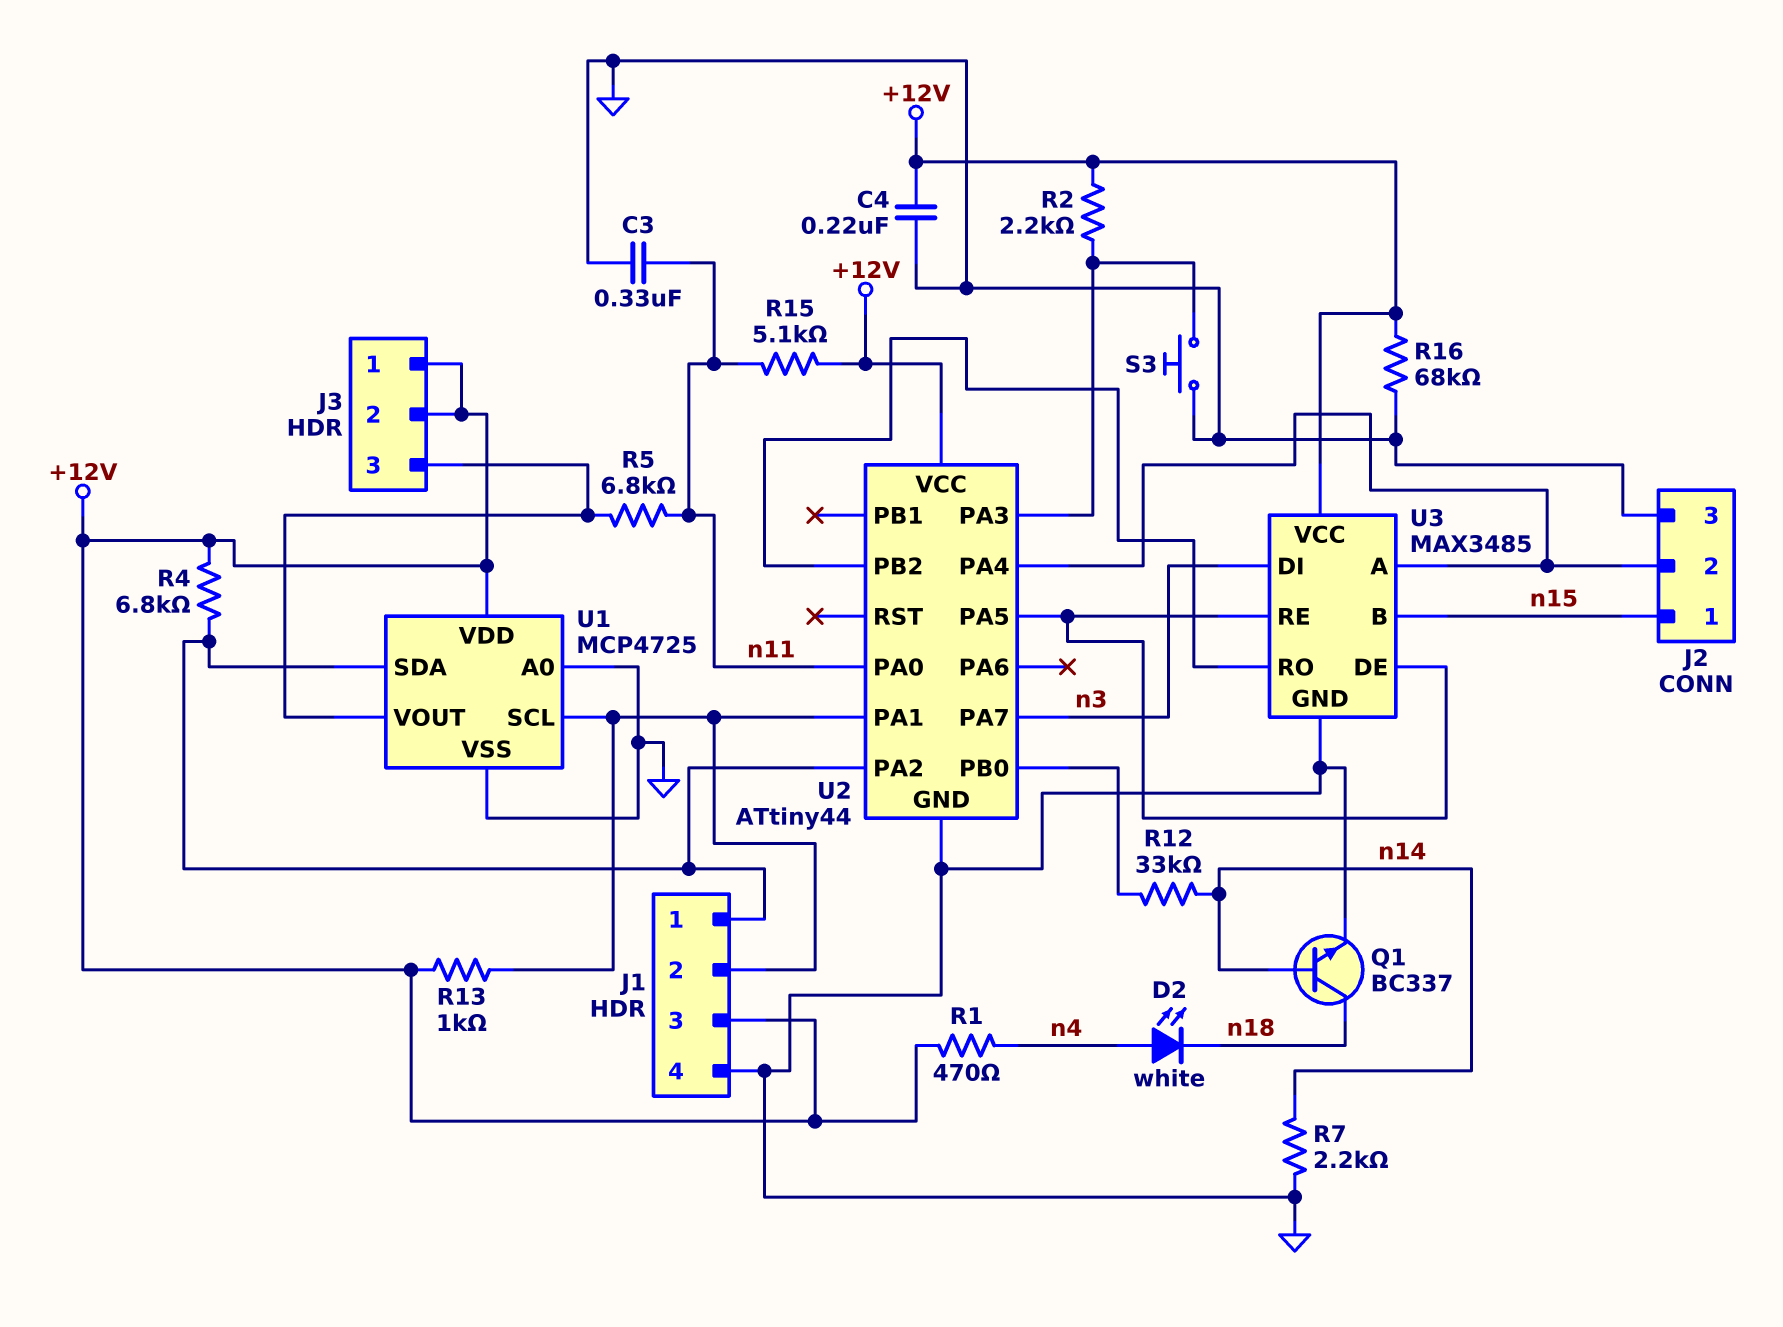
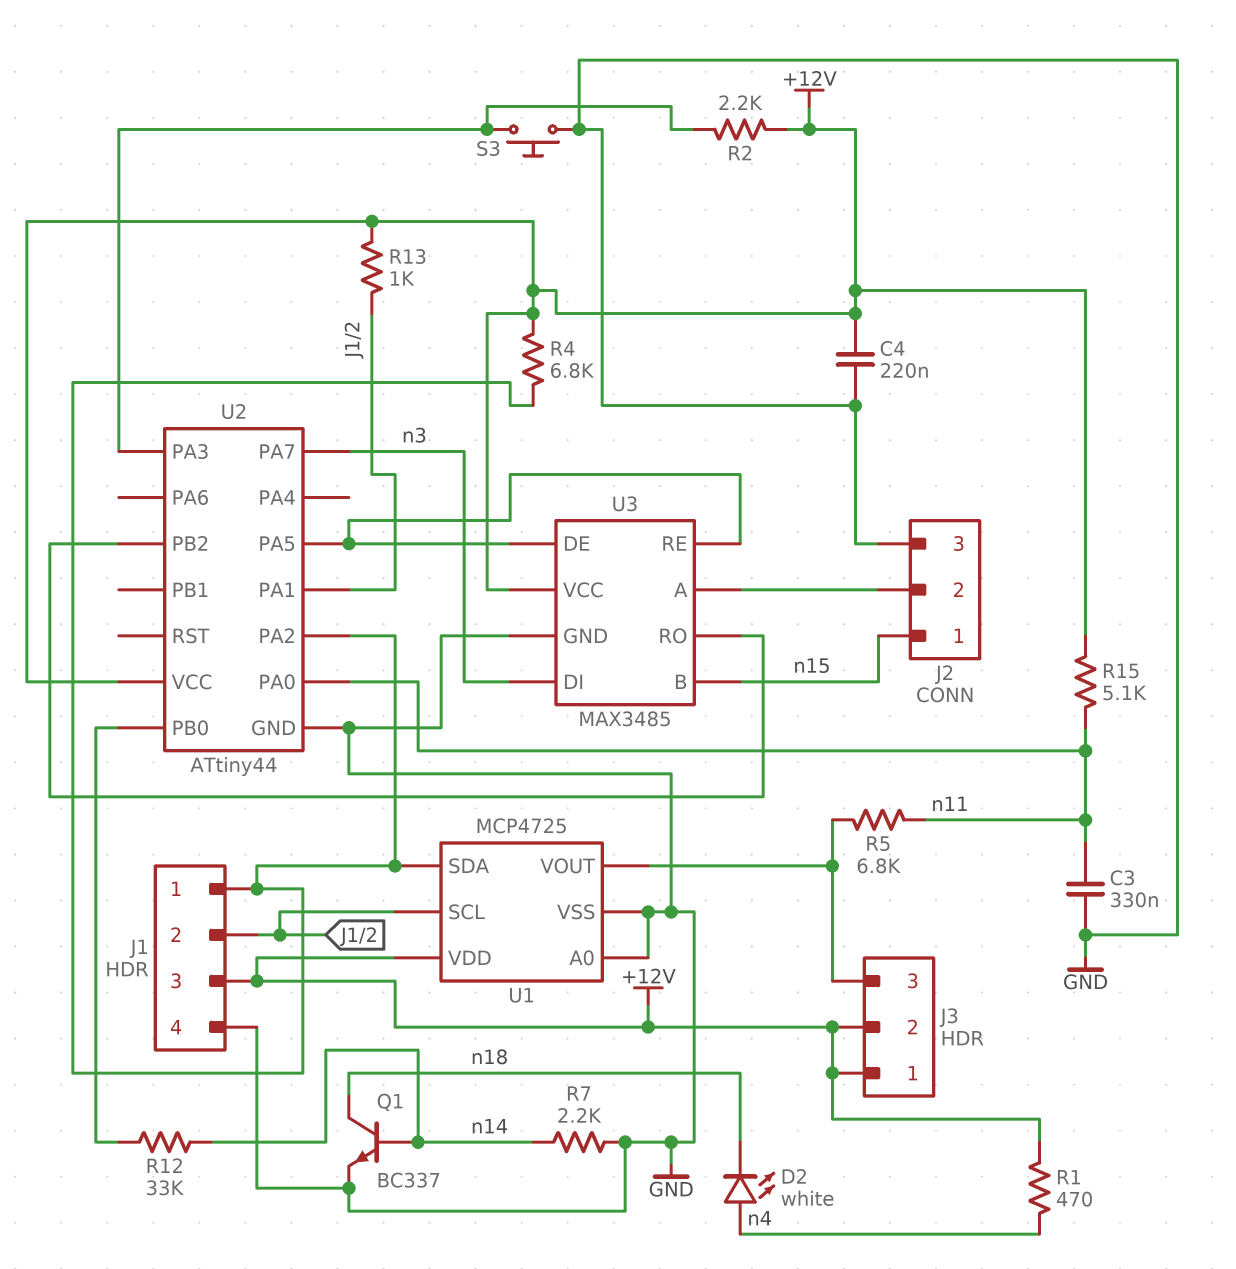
R16: 68k (+12V, GND) -> none
U2 pin PA4: J2/2 -> none

